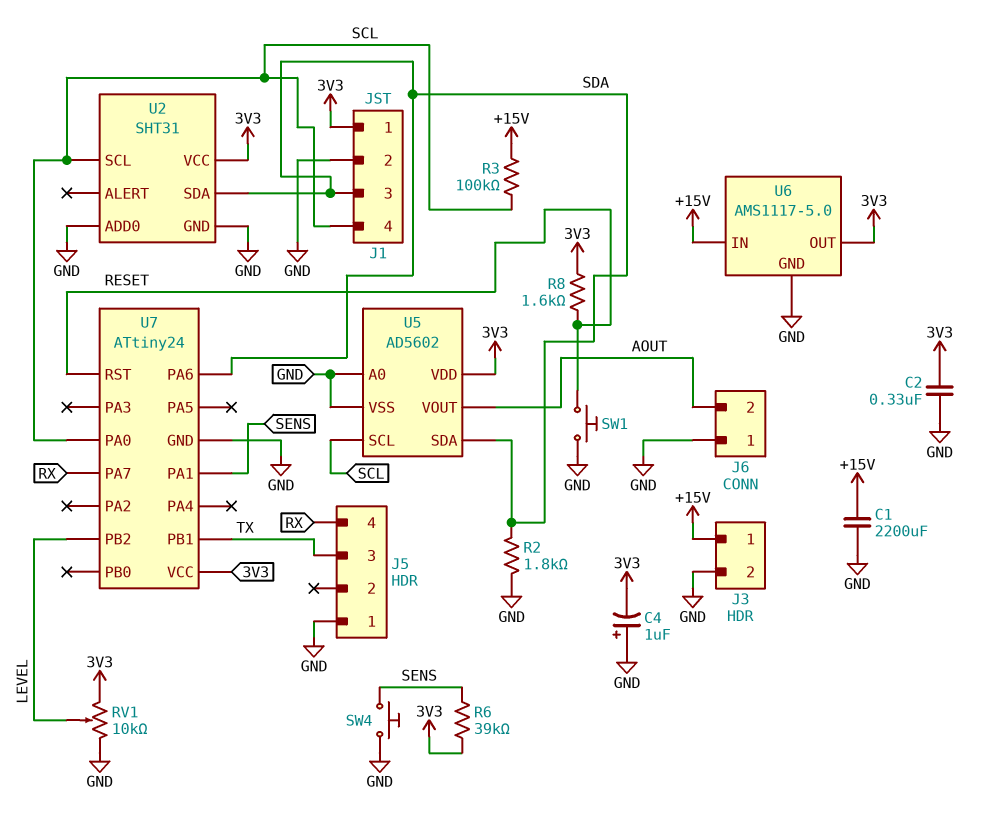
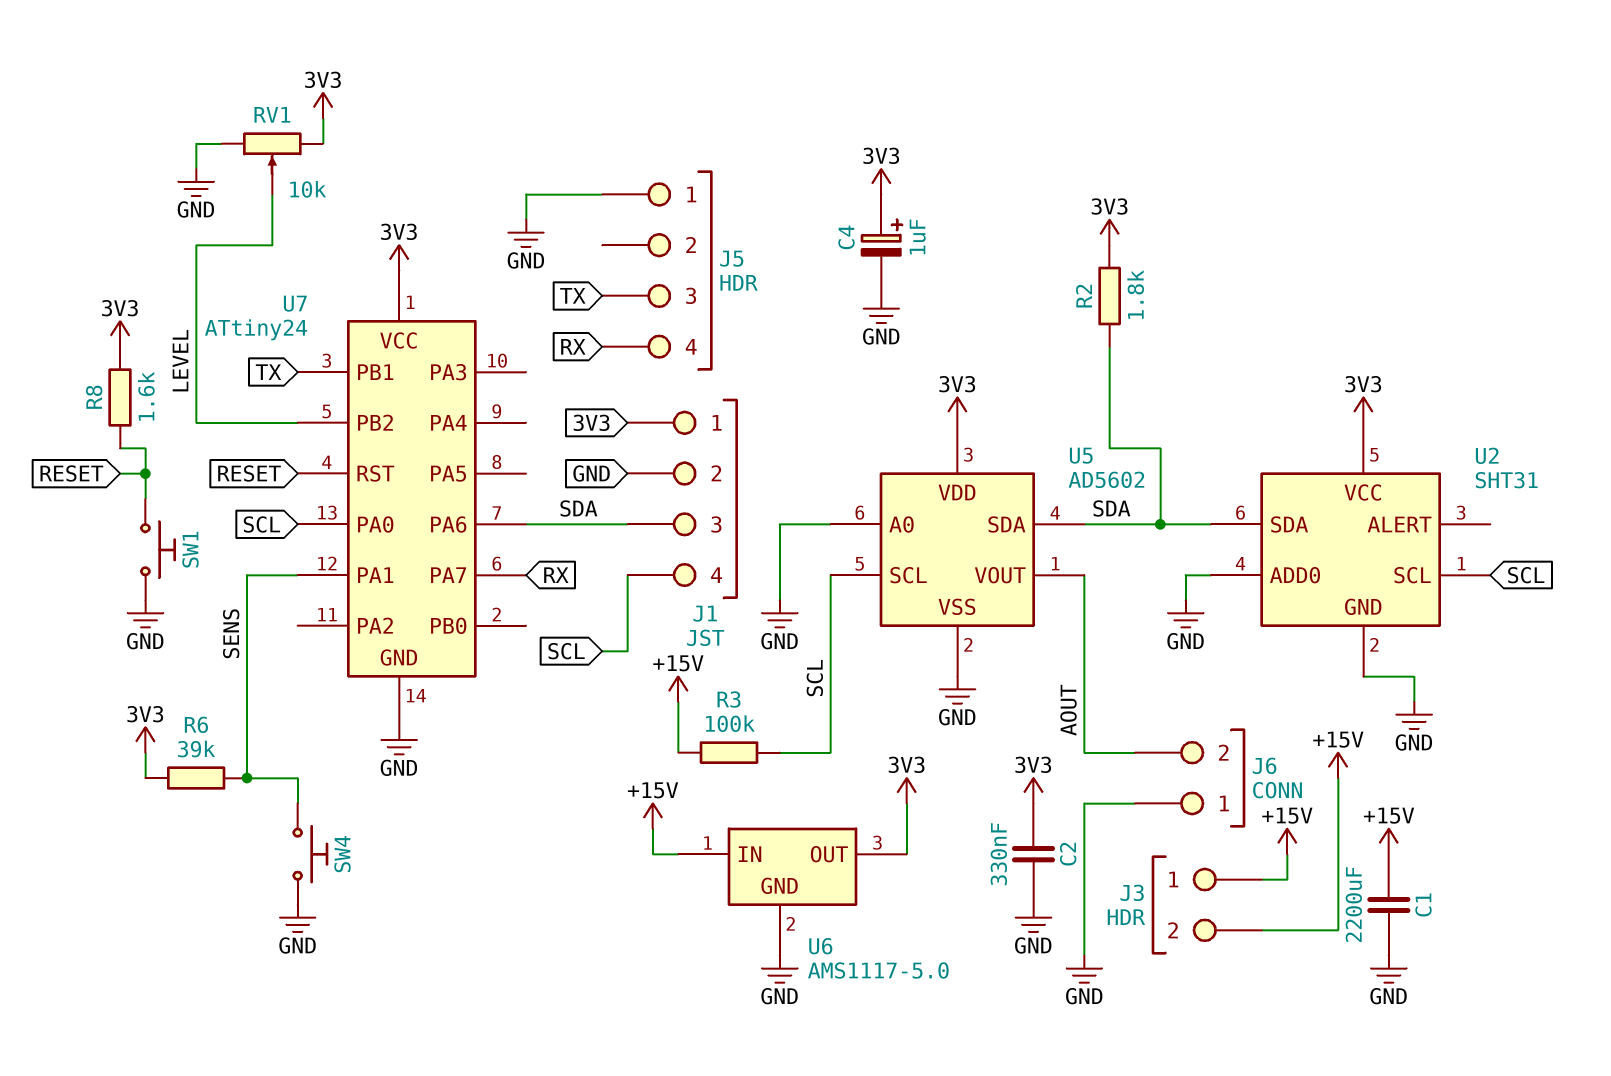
C4: 1uF (plus GND, minus 3V3) -> 1uF (plus 3V3, minus GND)
J3 pin 2: GND -> +15V
R2: 1.8k (GND, SDA) -> 1.8k (3V3, SDA)

